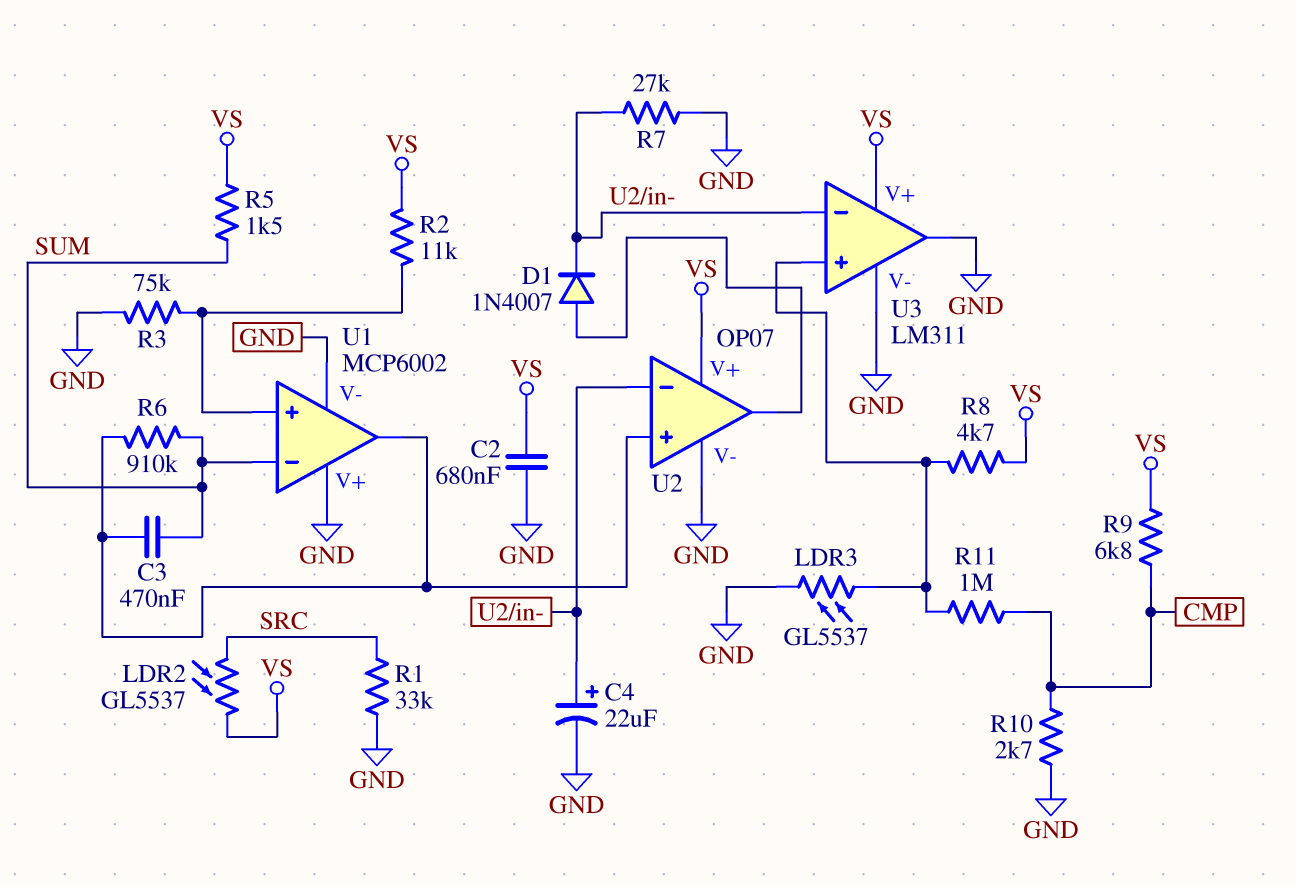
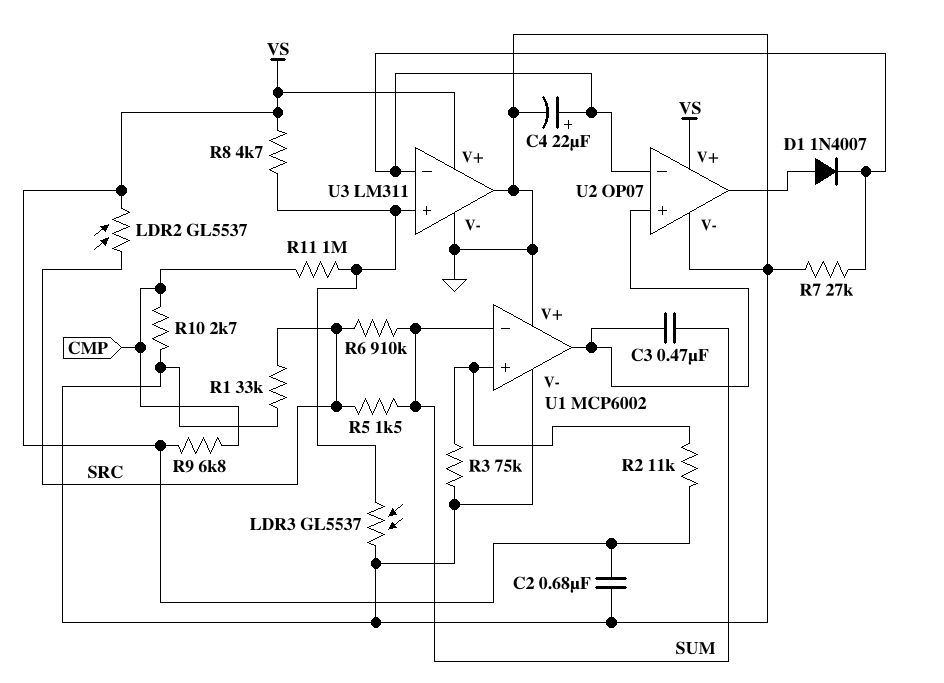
R5: 1.5k (SUM, VS) -> 1.5k (SRC, SUM)
R6: 910k (SUM, U1/out) -> 910k (SRC, SUM)

